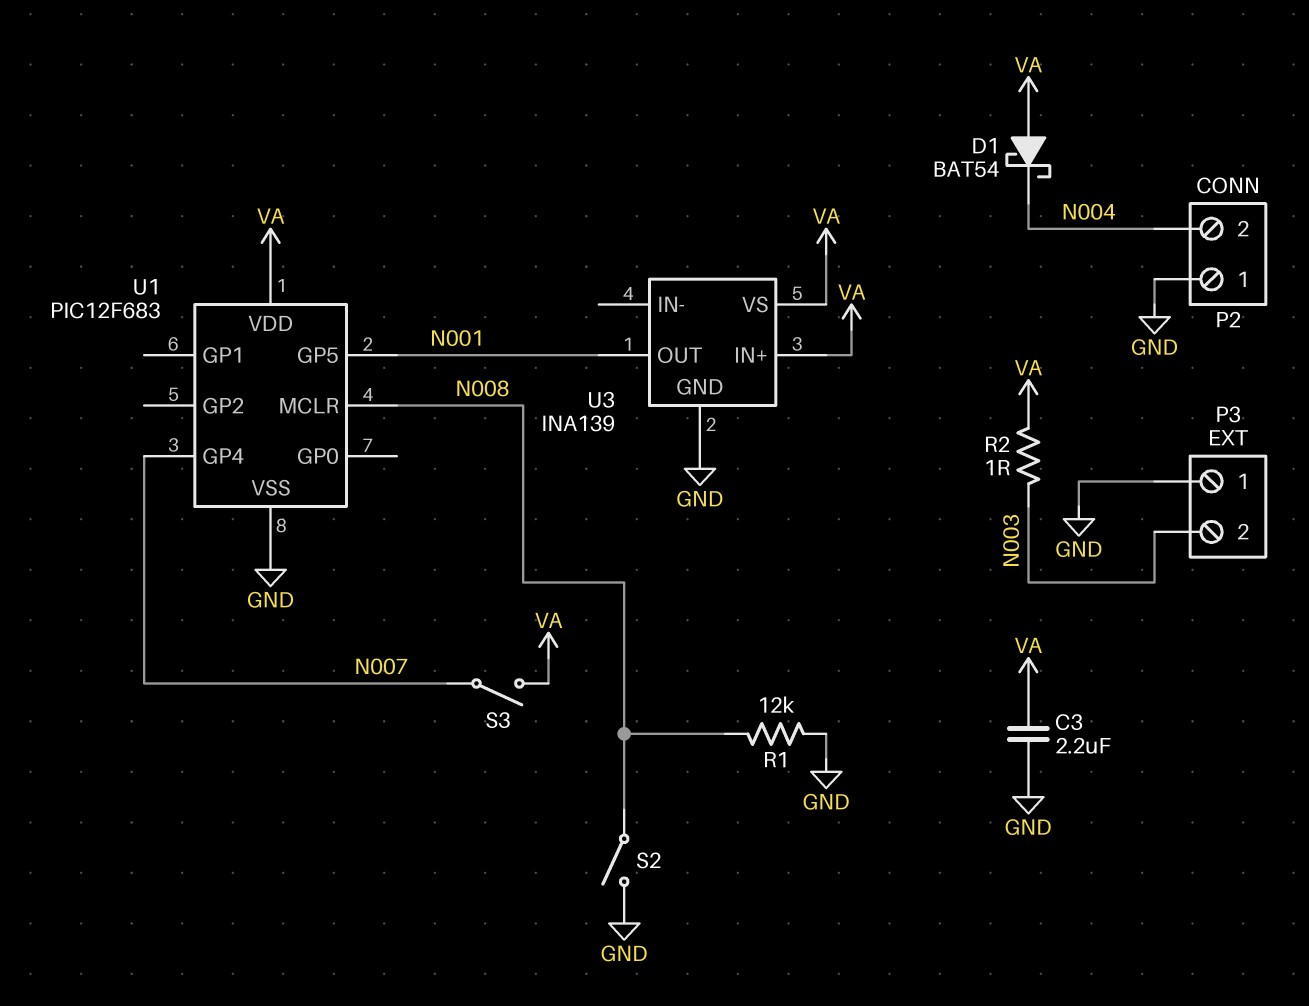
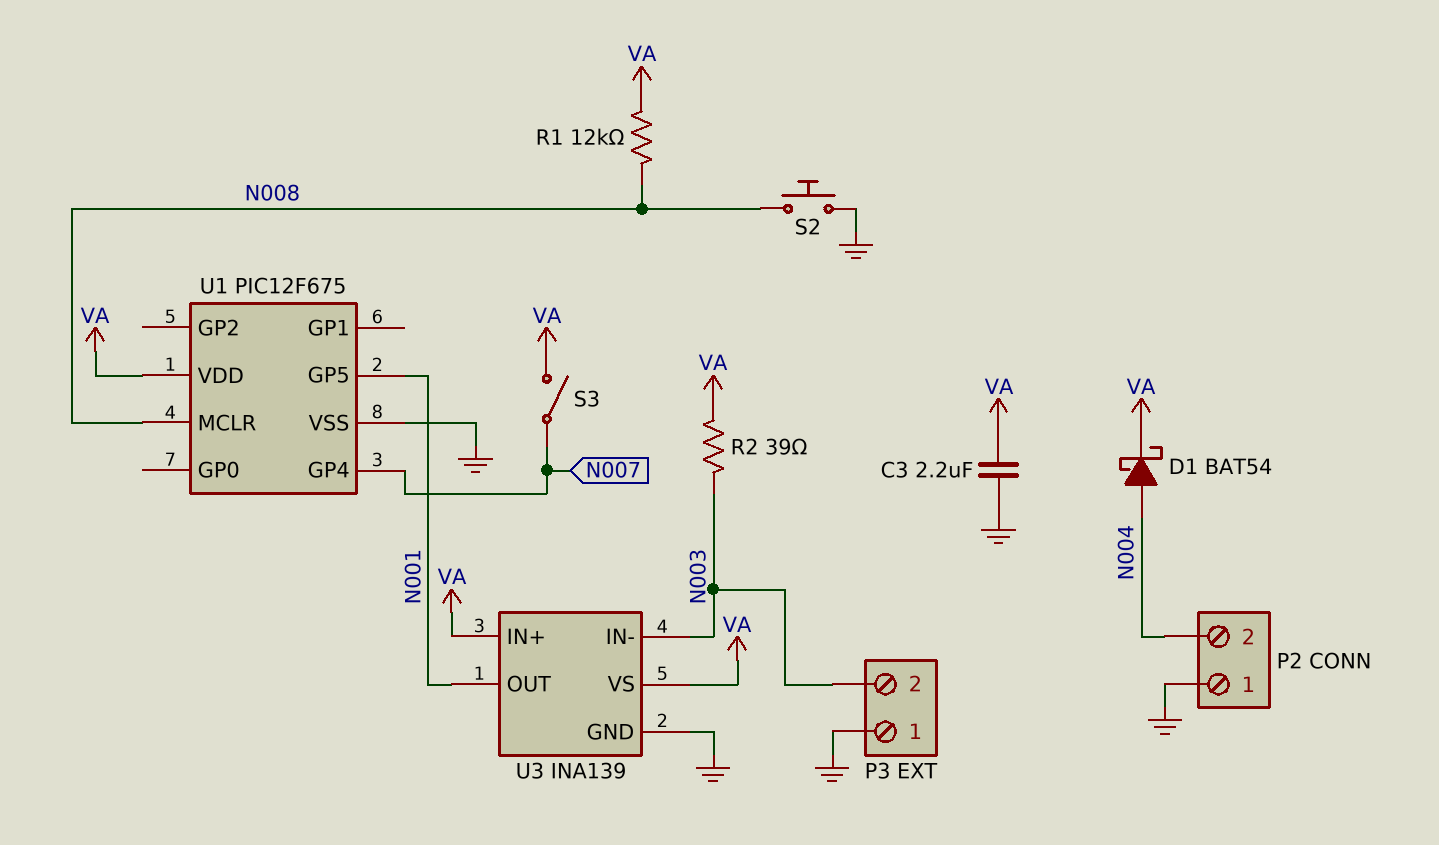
D1: schottky BAT54 (A VA, K N004) -> schottky BAT54 (A N004, K VA)
R1: 12k (GND, N008) -> 12k (N008, VA)
R2: 1 (N003, VA) -> 39 (N003, VA)
S2: switch (GND, N008) -> button (GND, N008)
U1: PIC12F683 -> PIC12F675
U3 pin IN-: none -> N003

